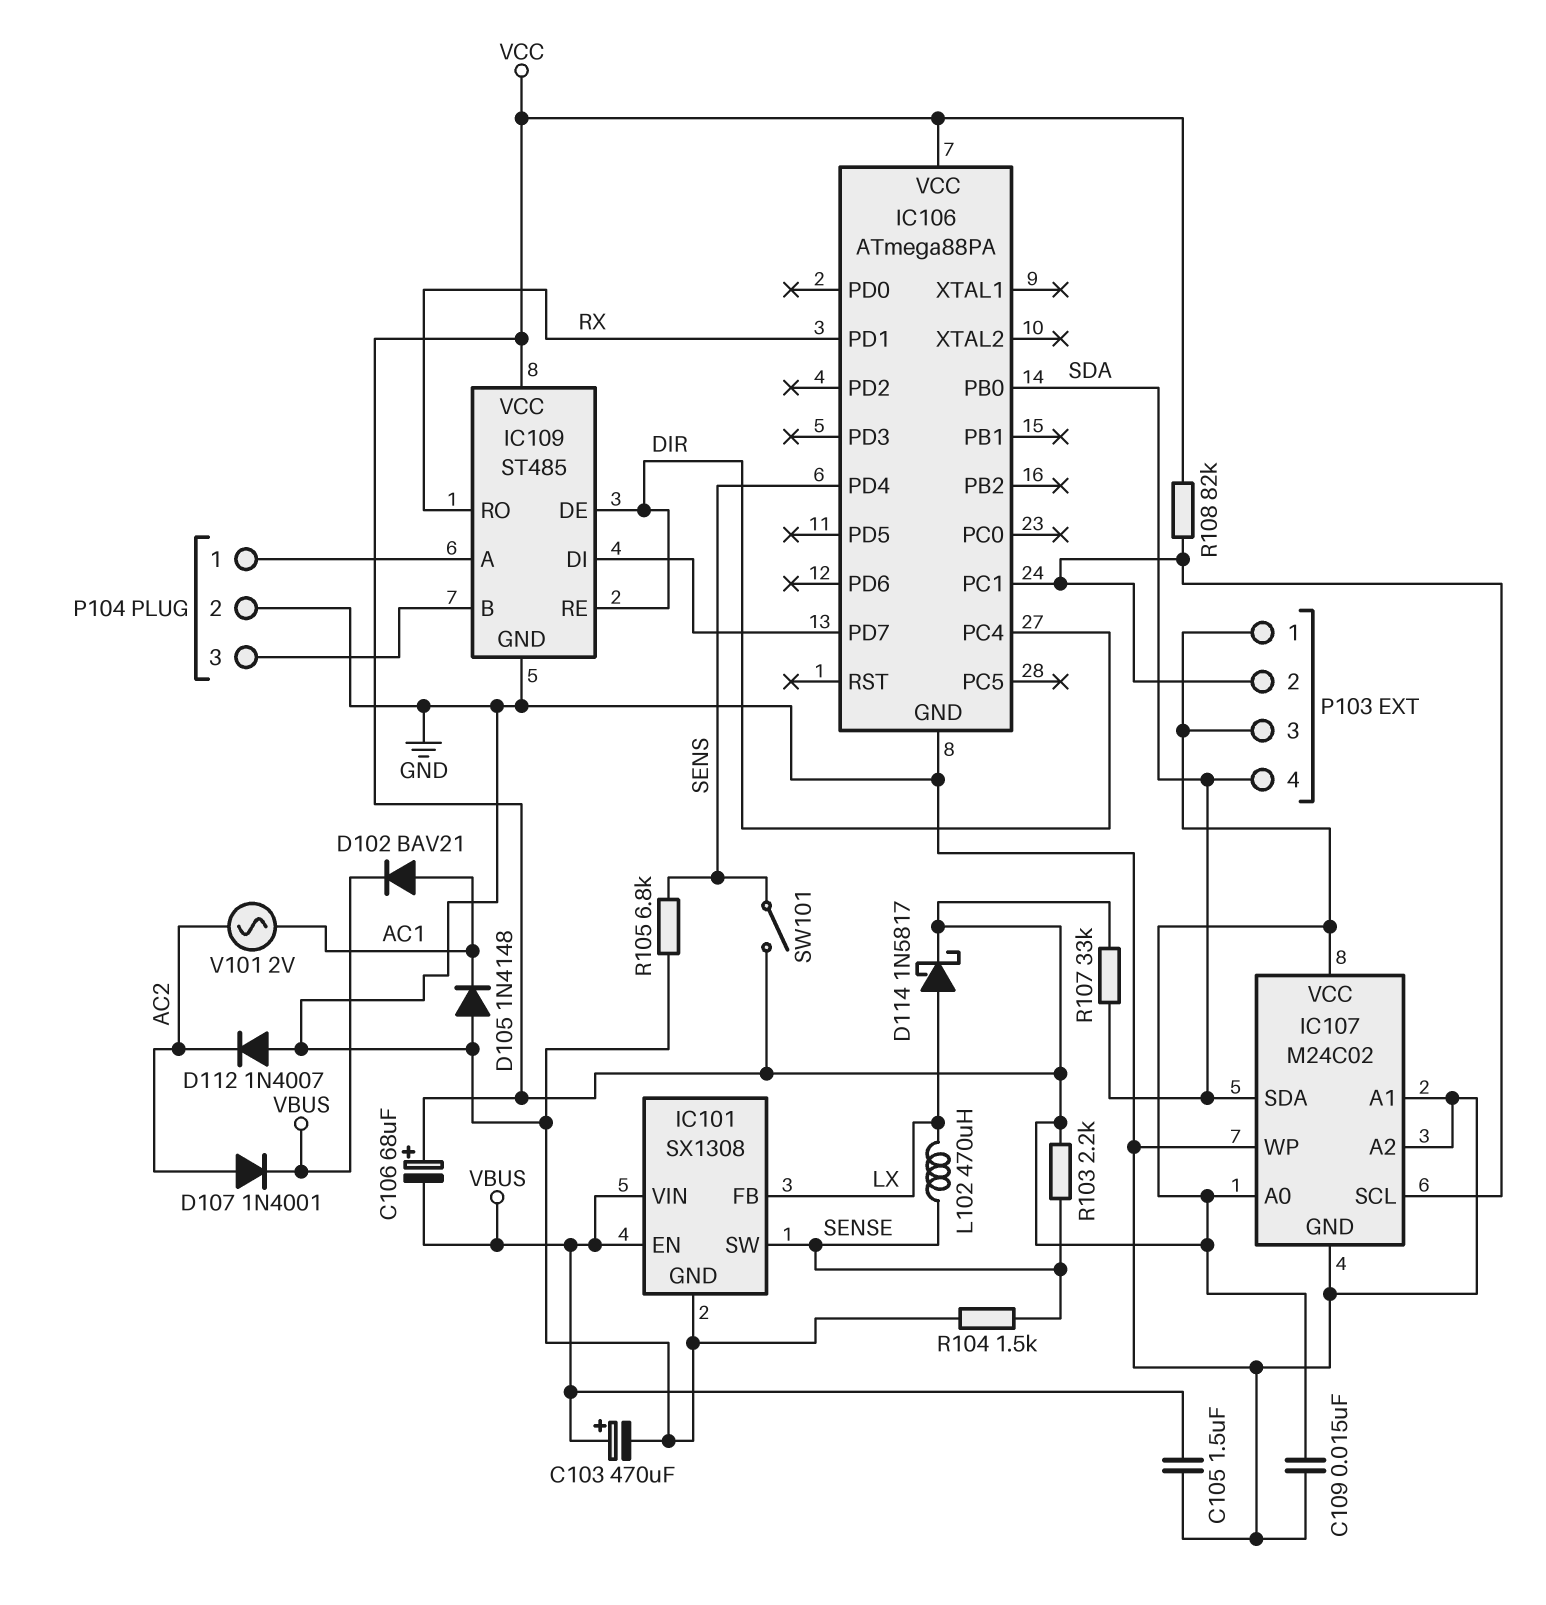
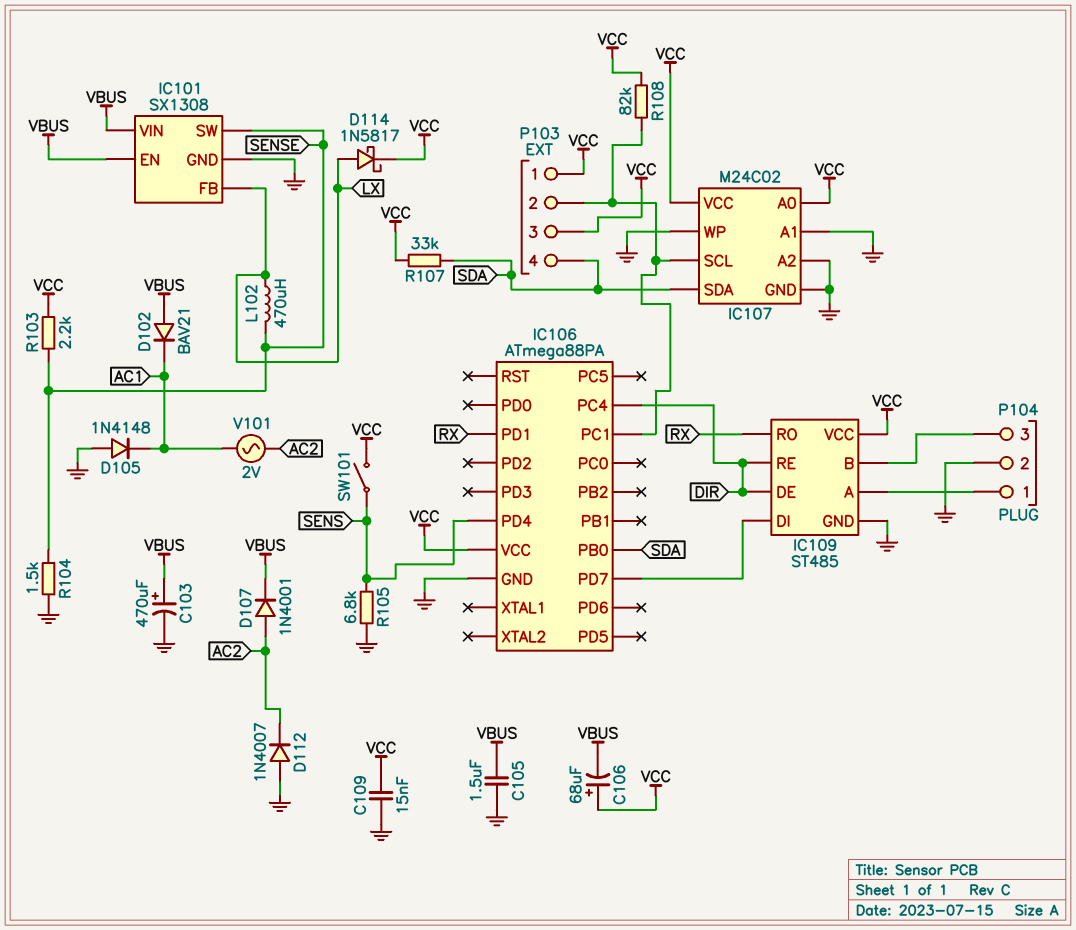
D102: diode BAV21 (A AC1, K VBUS) -> diode BAV21 (A VBUS, K AC1)

